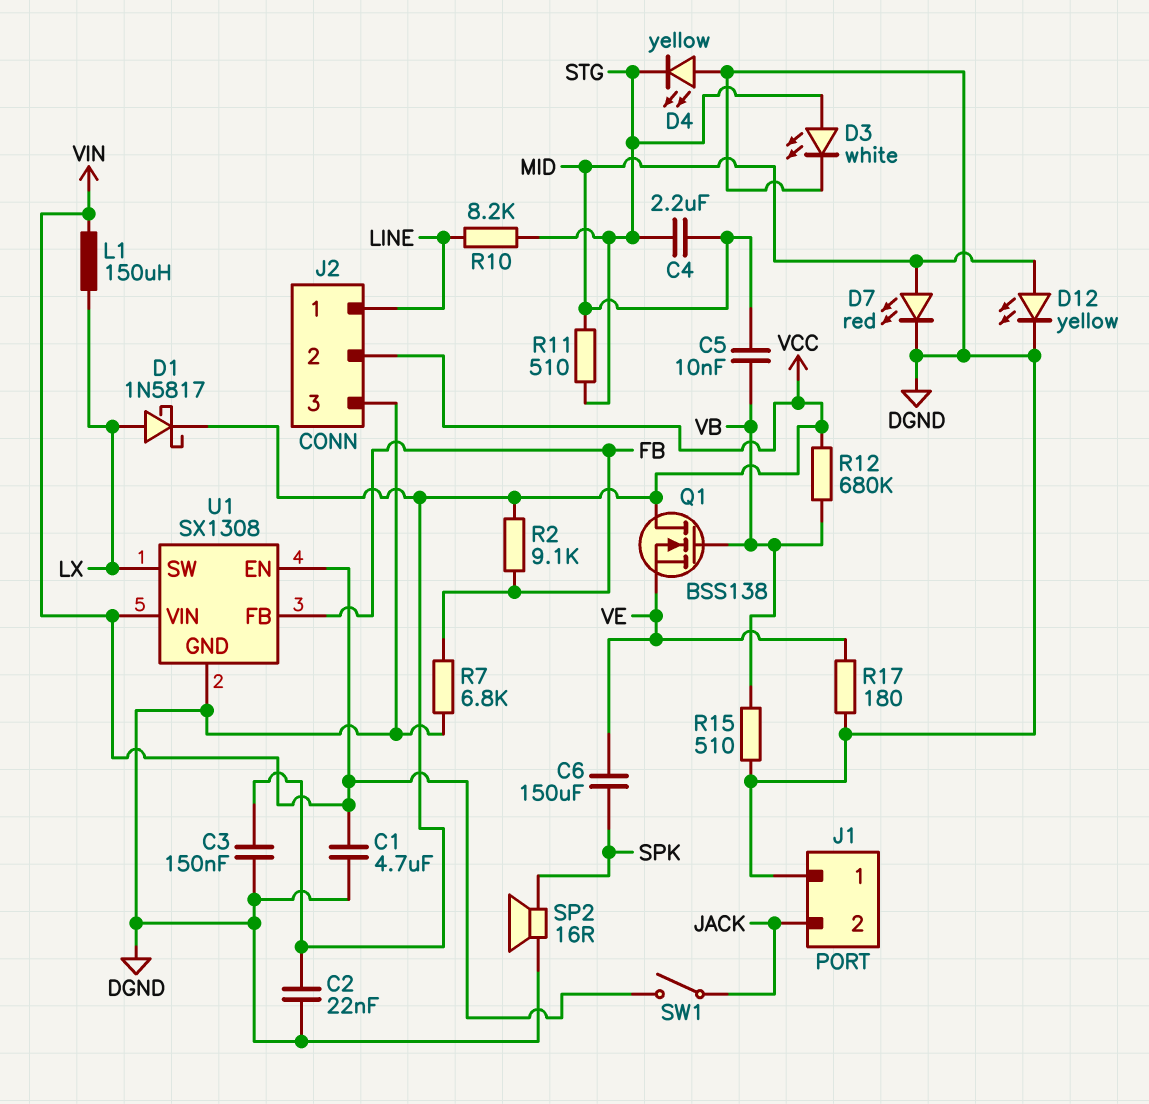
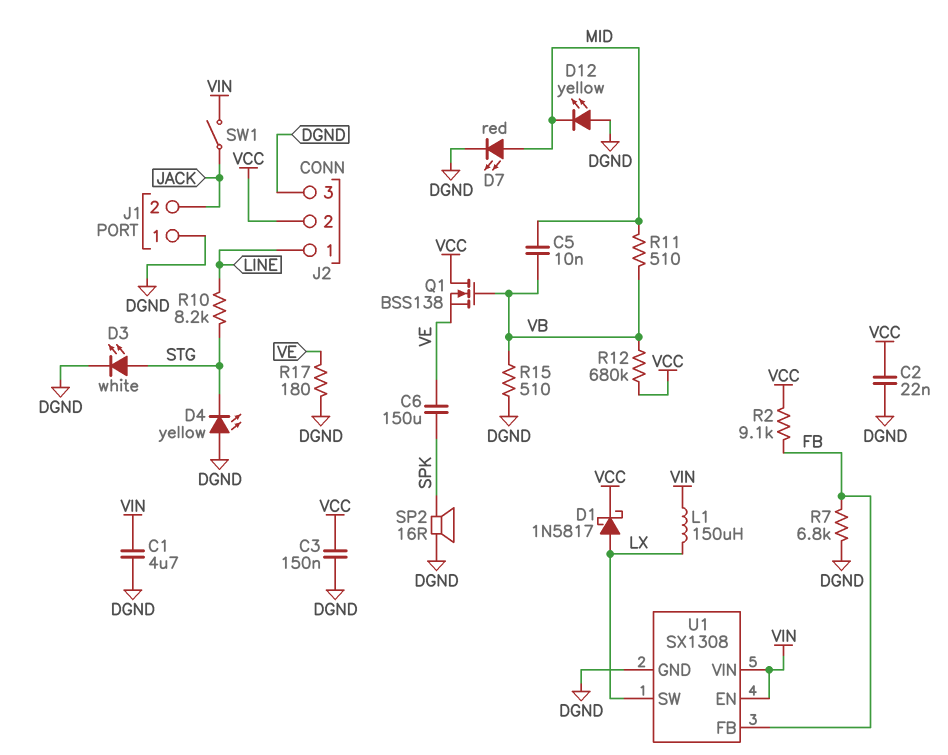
C4: 2.2uF (MID, STG) -> none
D12: LED yellow (A MID, K DGND) -> LED yellow (A DGND, K MID)
R11: 510 (MID, STG) -> 510 (MID, VB)

